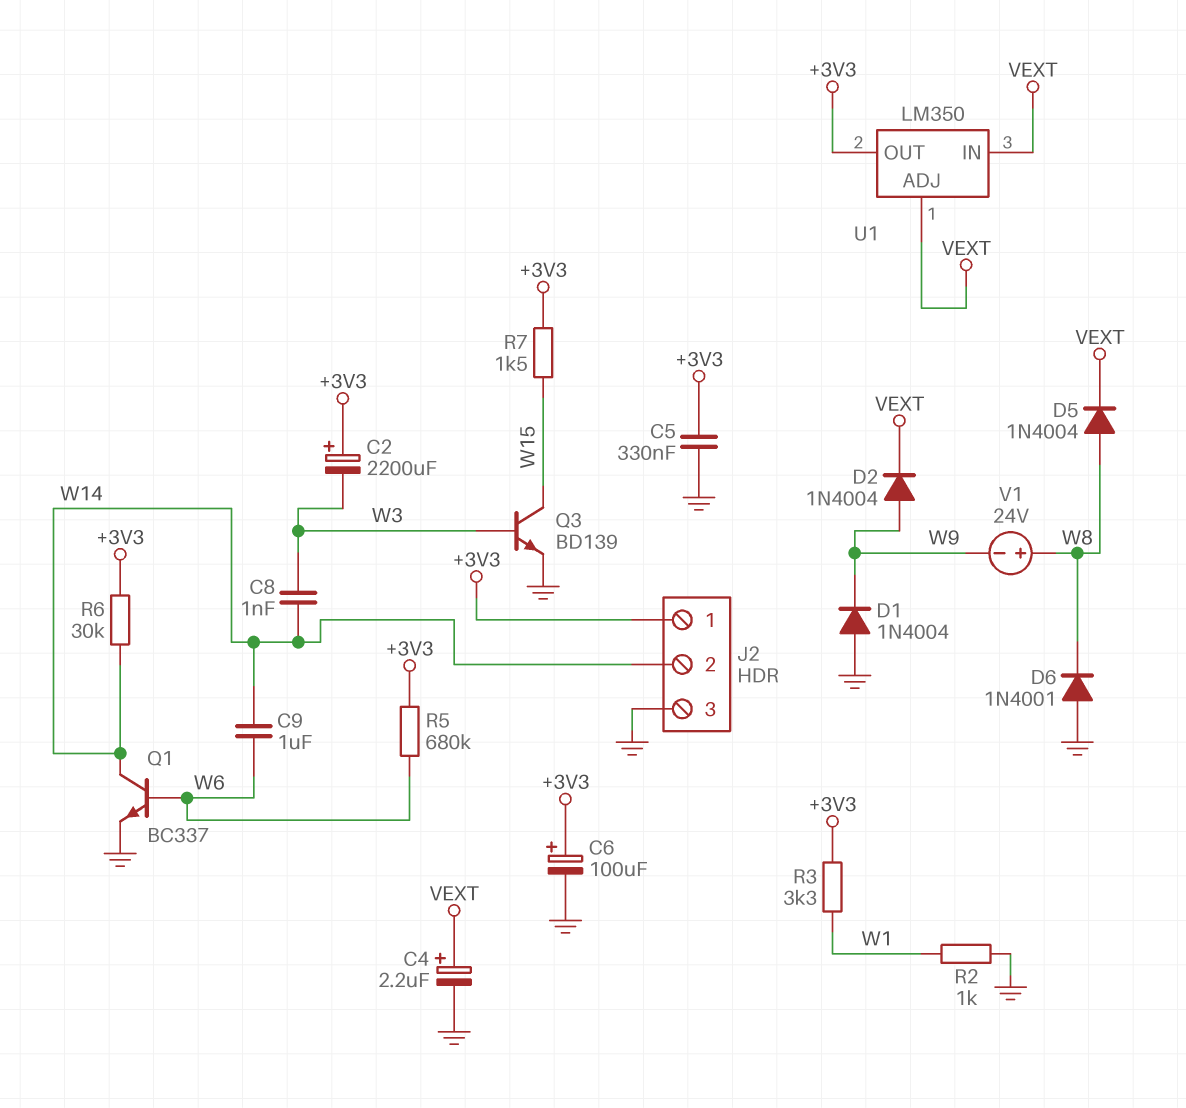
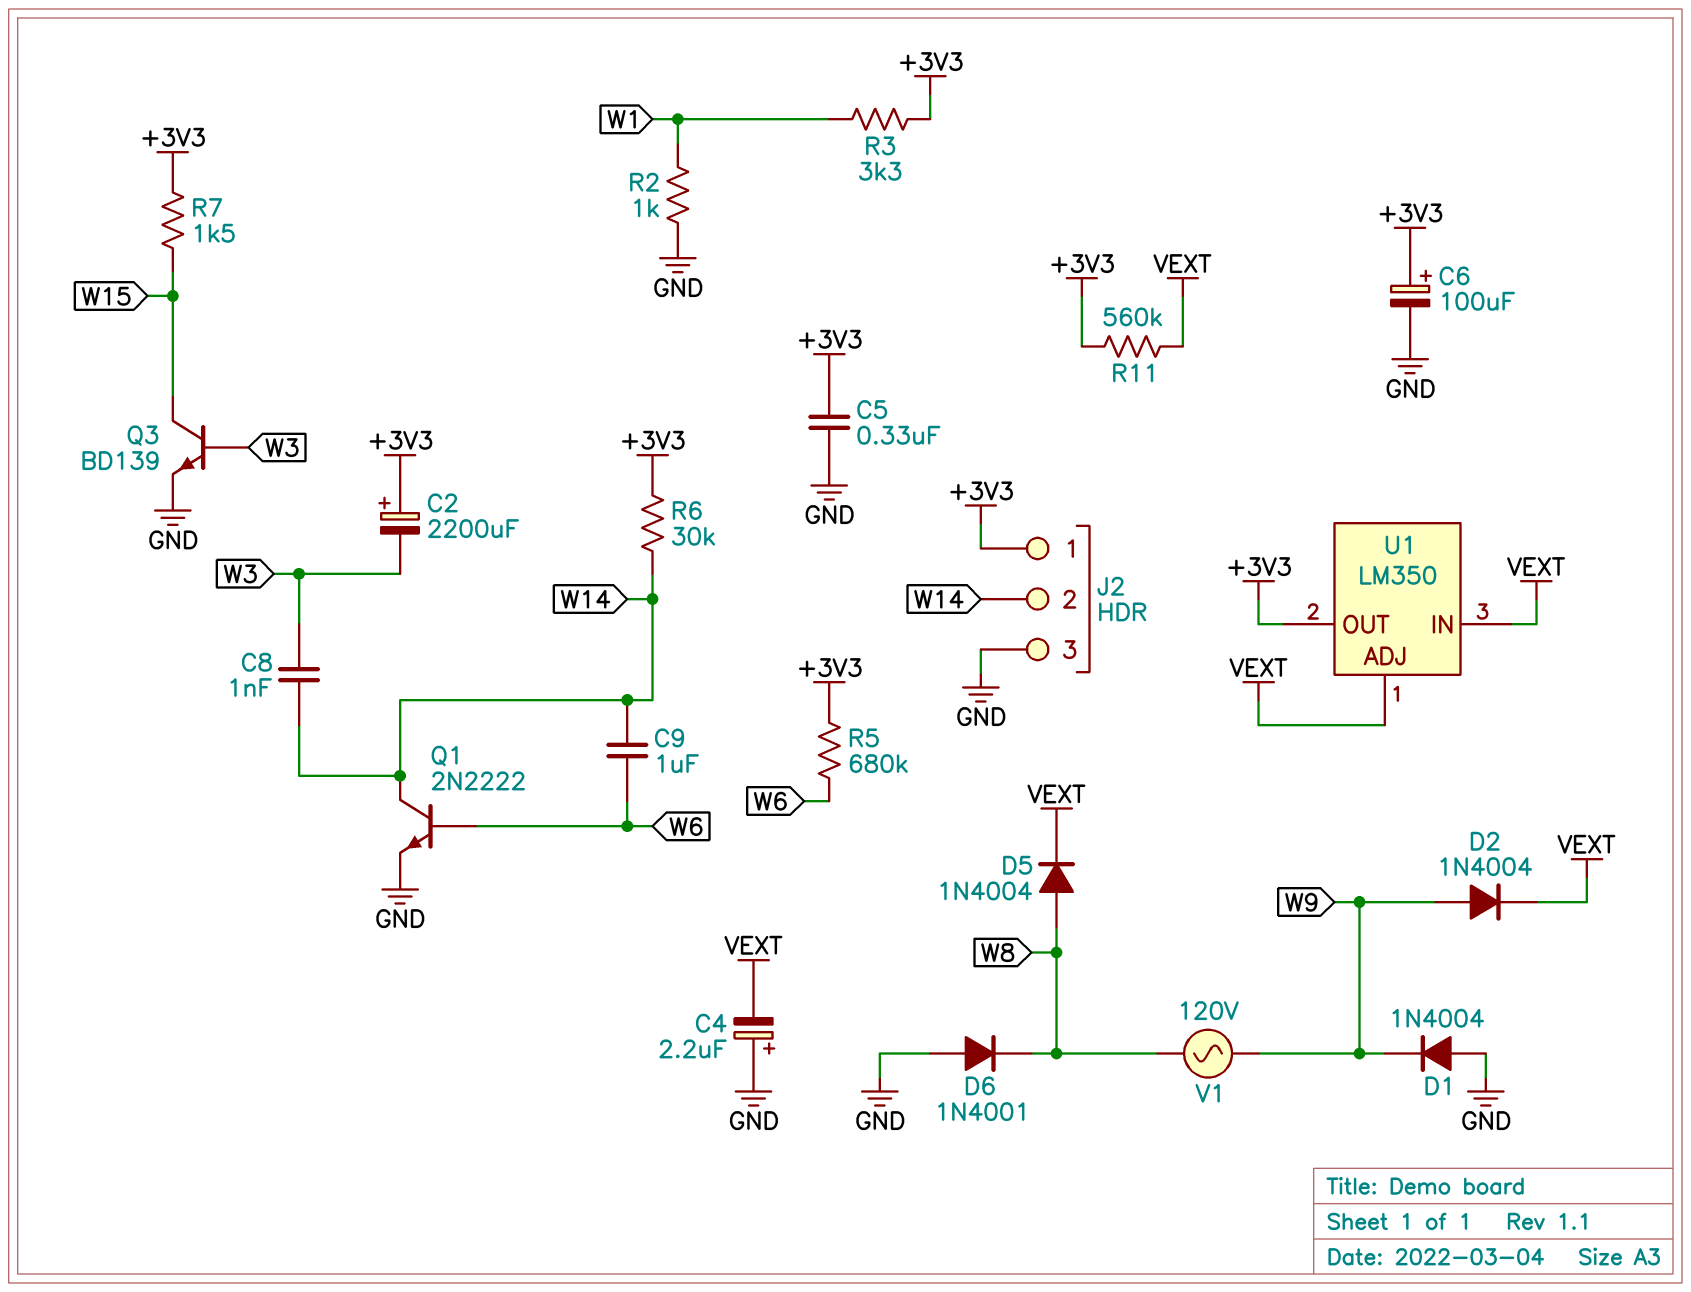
C4: 2.2uF (plus VEXT, minus GND) -> 2.2uF (plus GND, minus VEXT)
Q1: NPN BC337 (B W6, C W14, E GND) -> NPN 2N2222 (B W6, C W14, E GND)
R11: none -> 560k (+3V3, VEXT)
V1: 24V (plus W8, minus W9) -> AC 120V (W8, W9)

